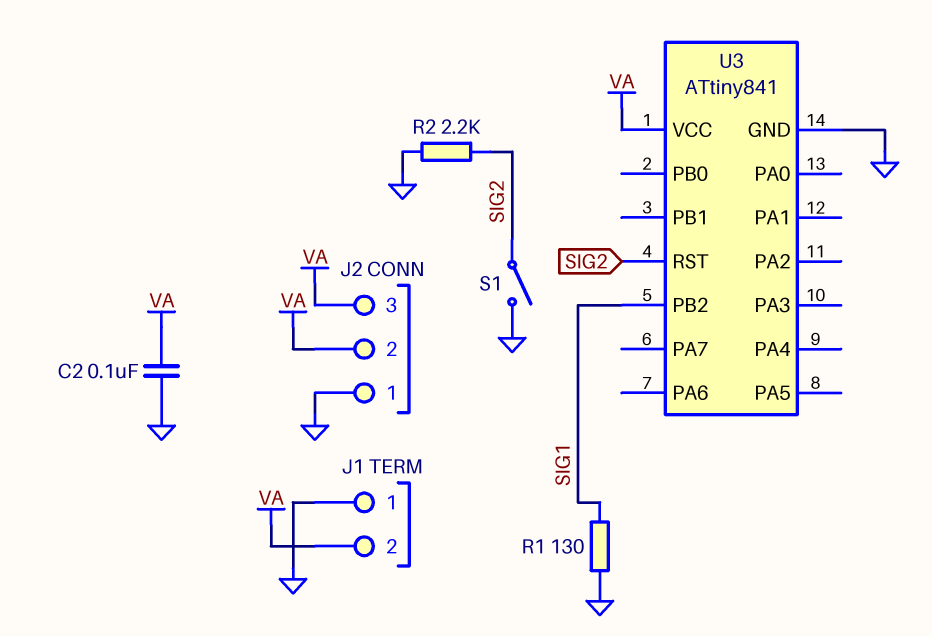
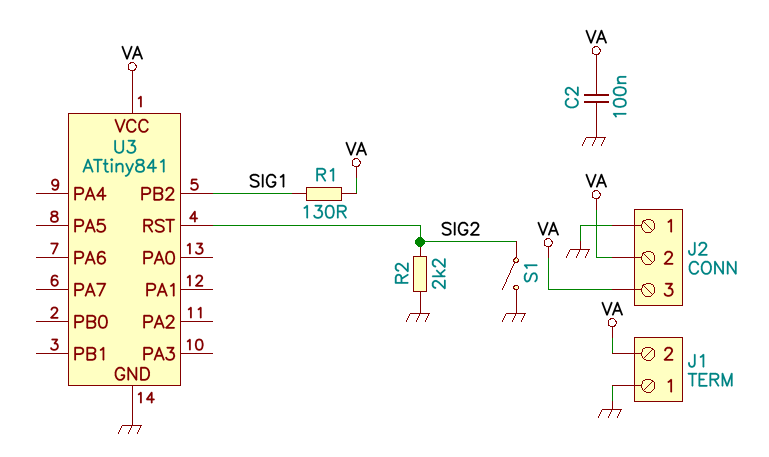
R1: 130 (GND, SIG1) -> 130 (SIG1, VA)

